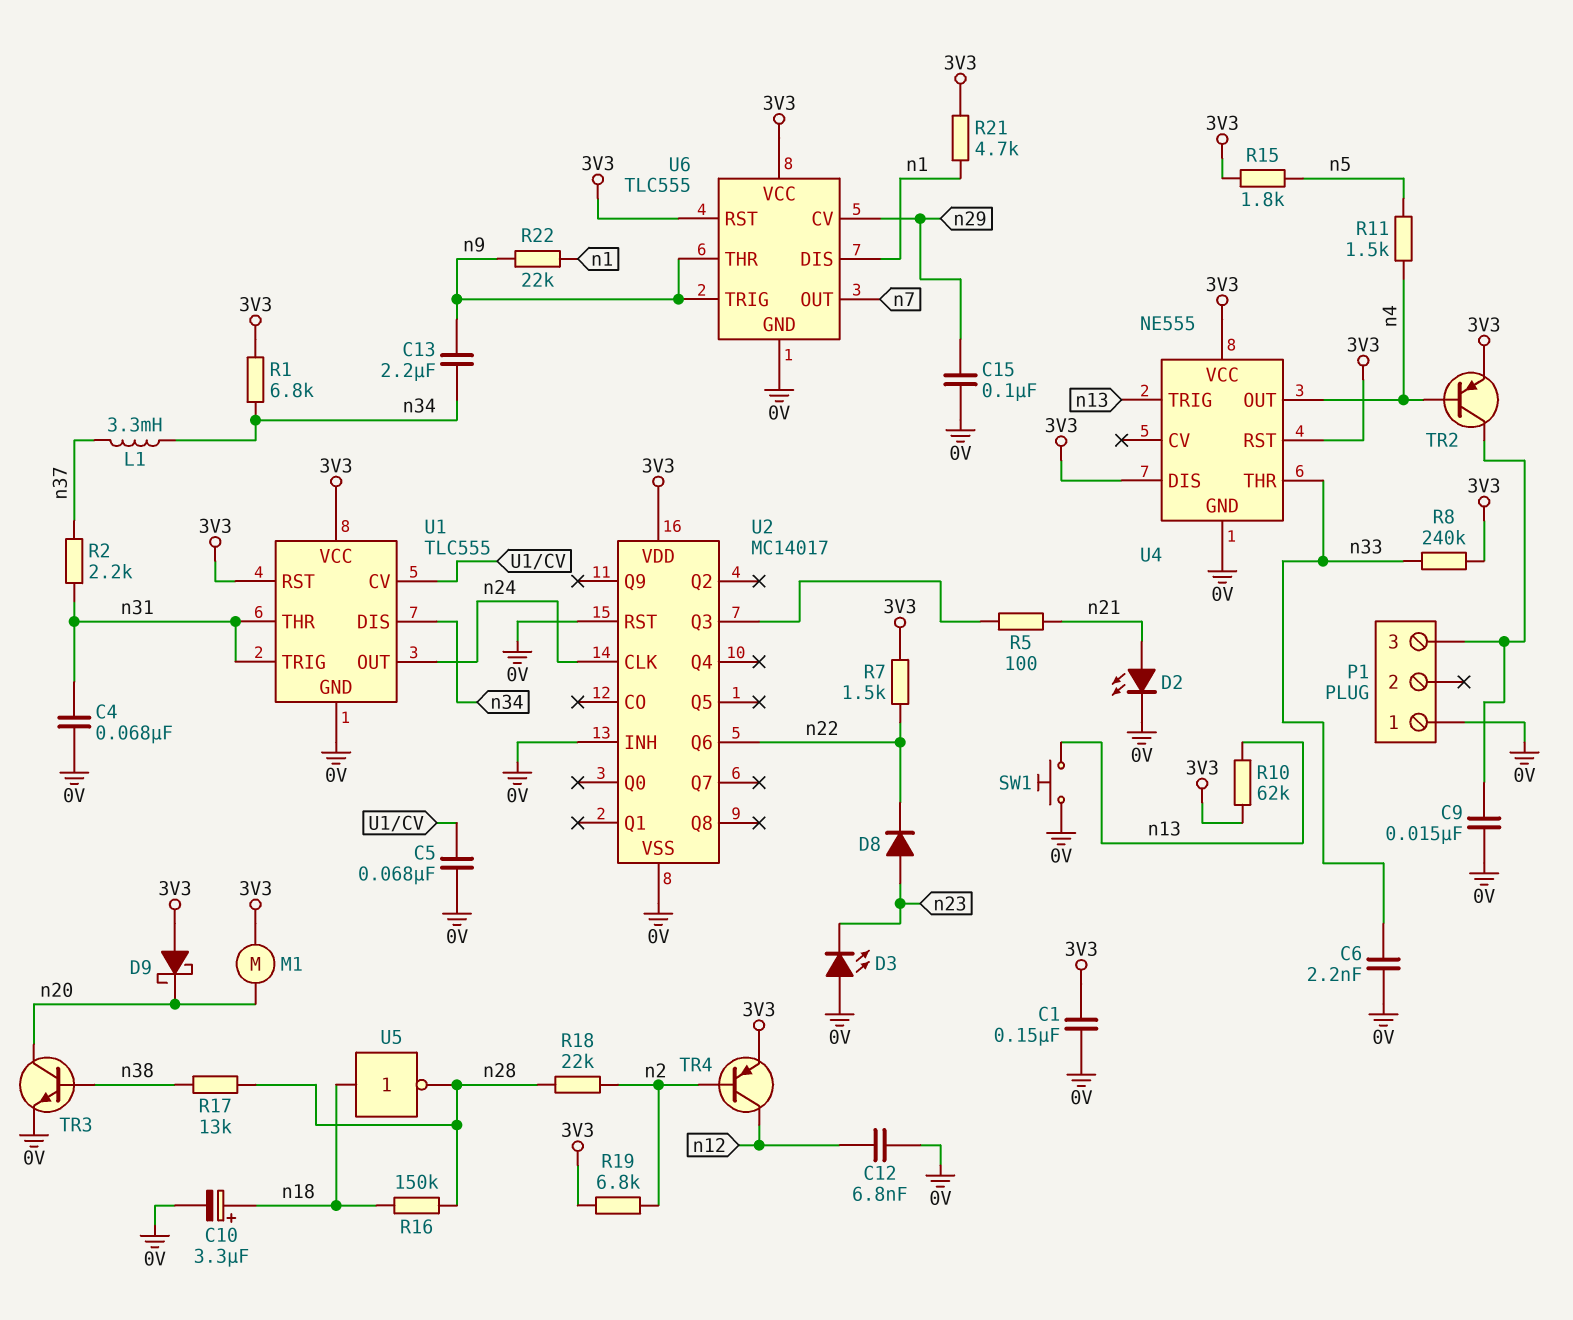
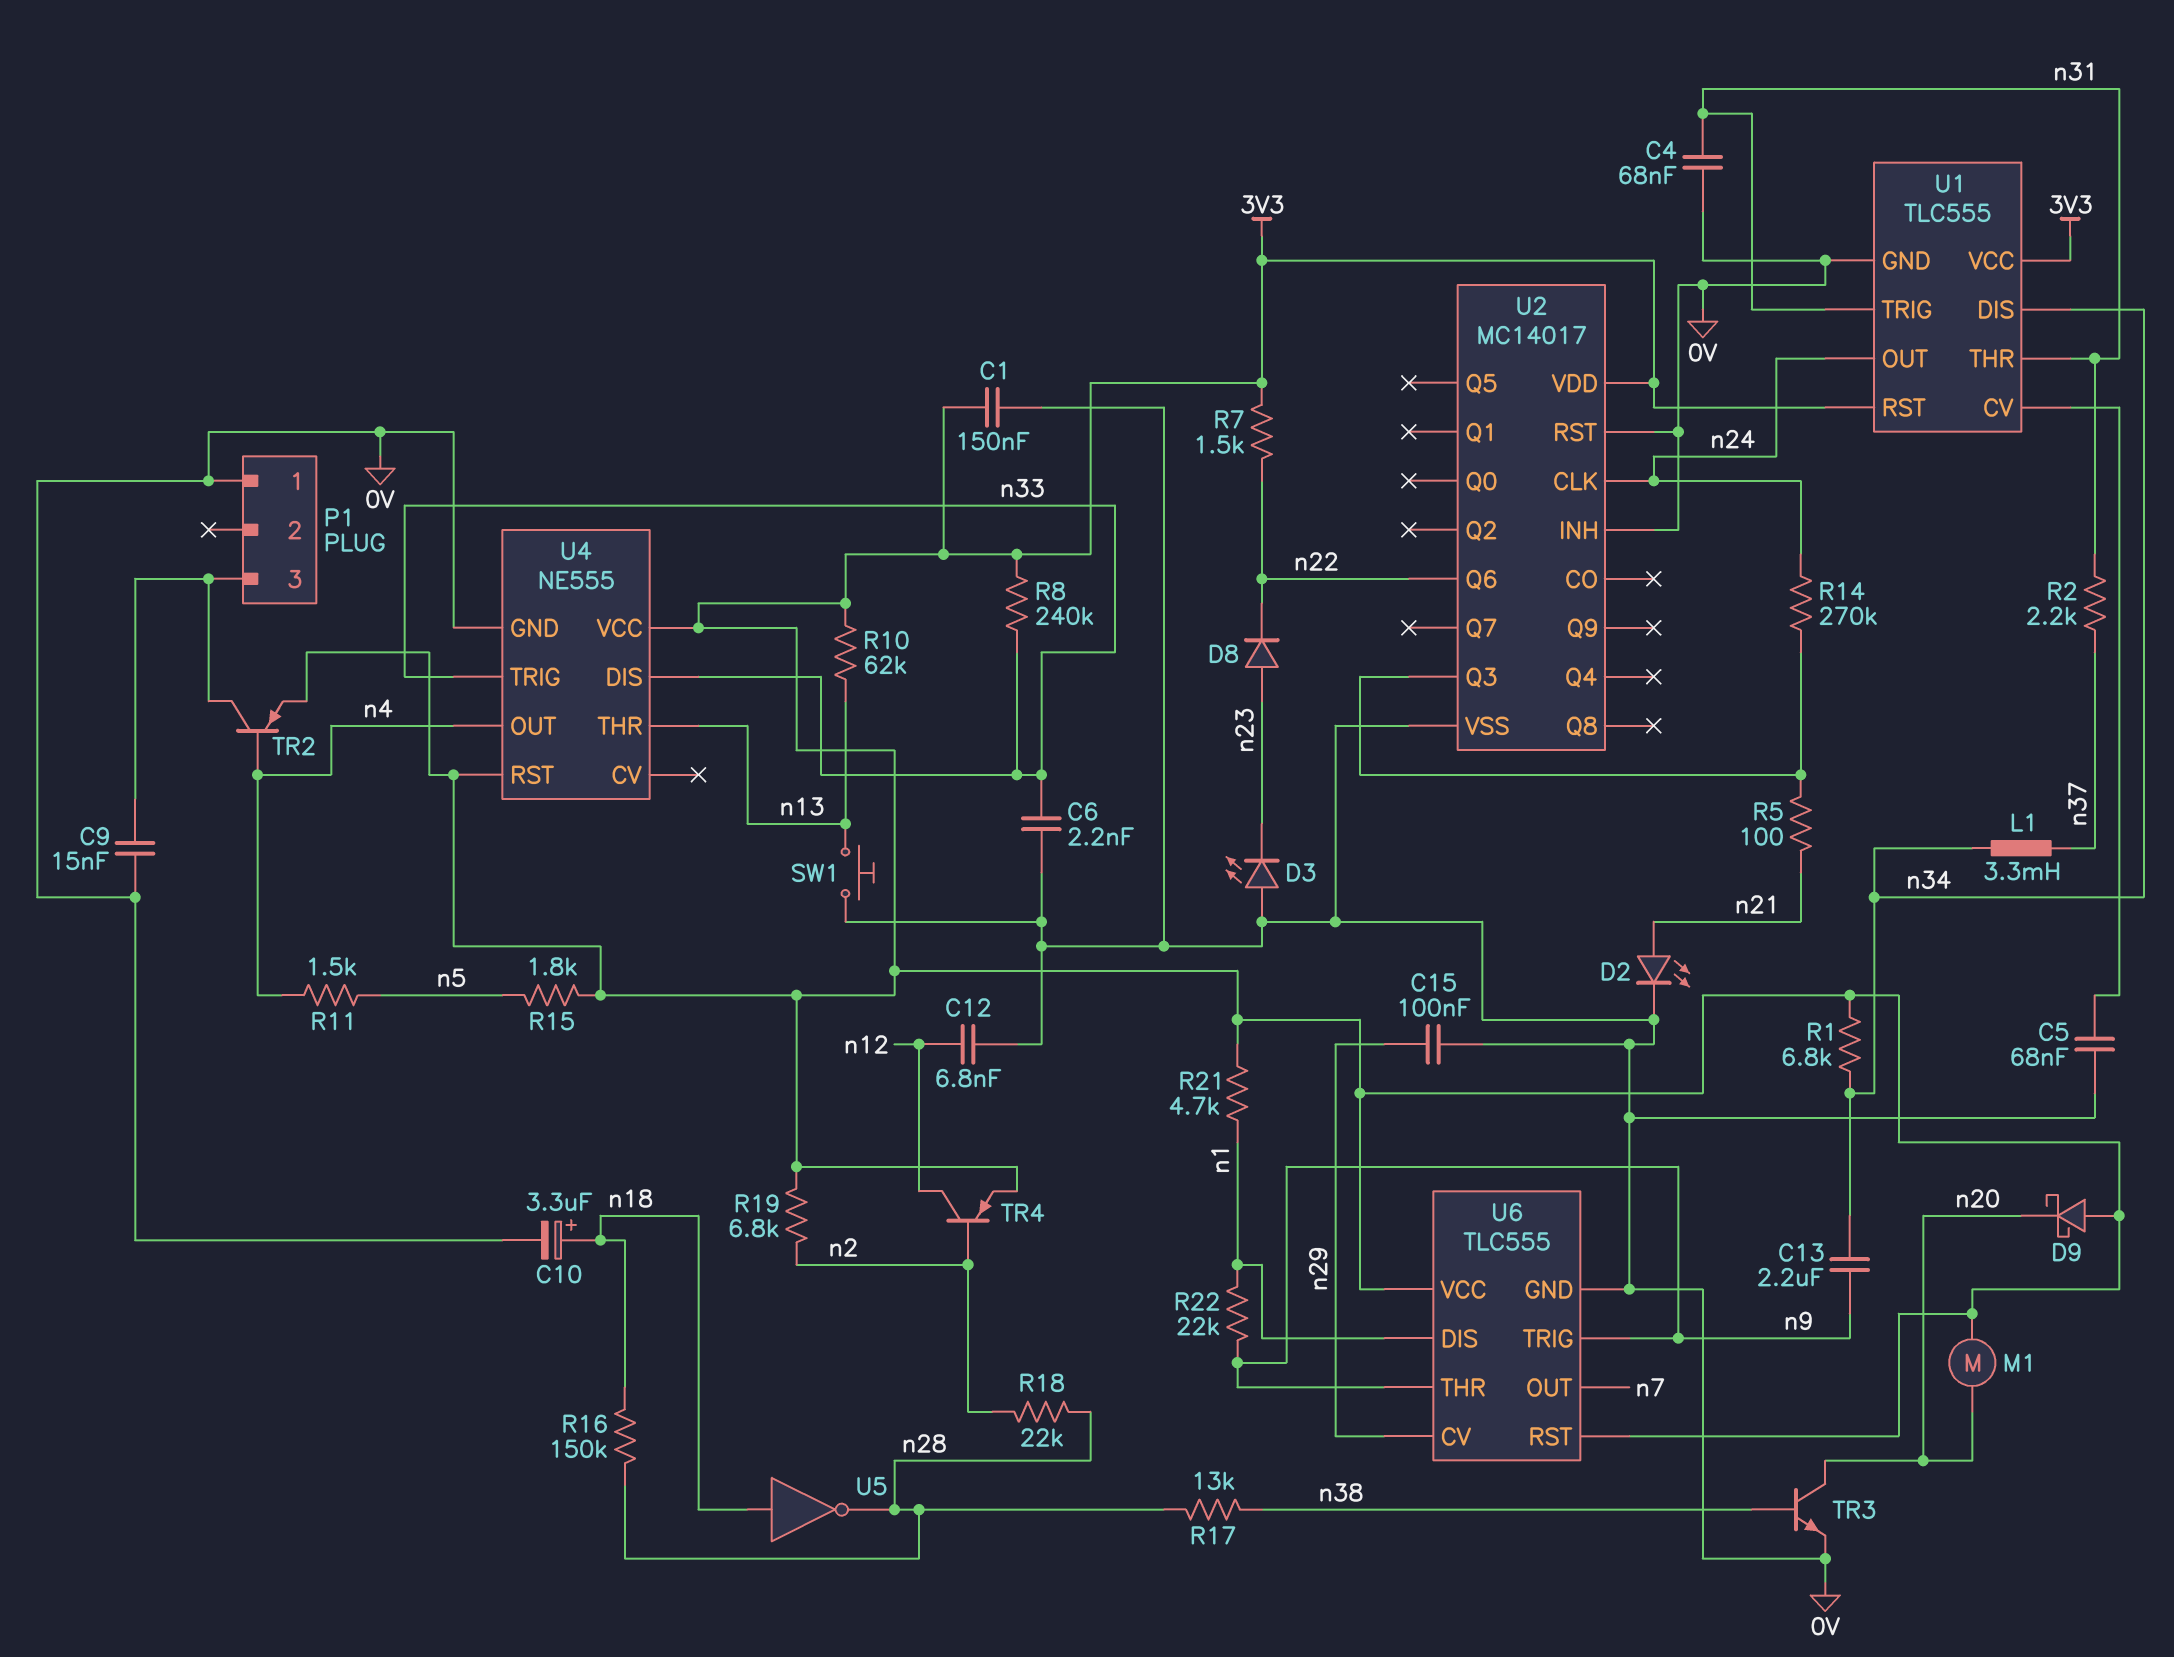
R14: none -> 270k (U2/Q3, n24)
U4 pin DIS: 3V3 -> n33
U4 pin THR: n33 -> n13
U4 pin TRIG: n13 -> n33

